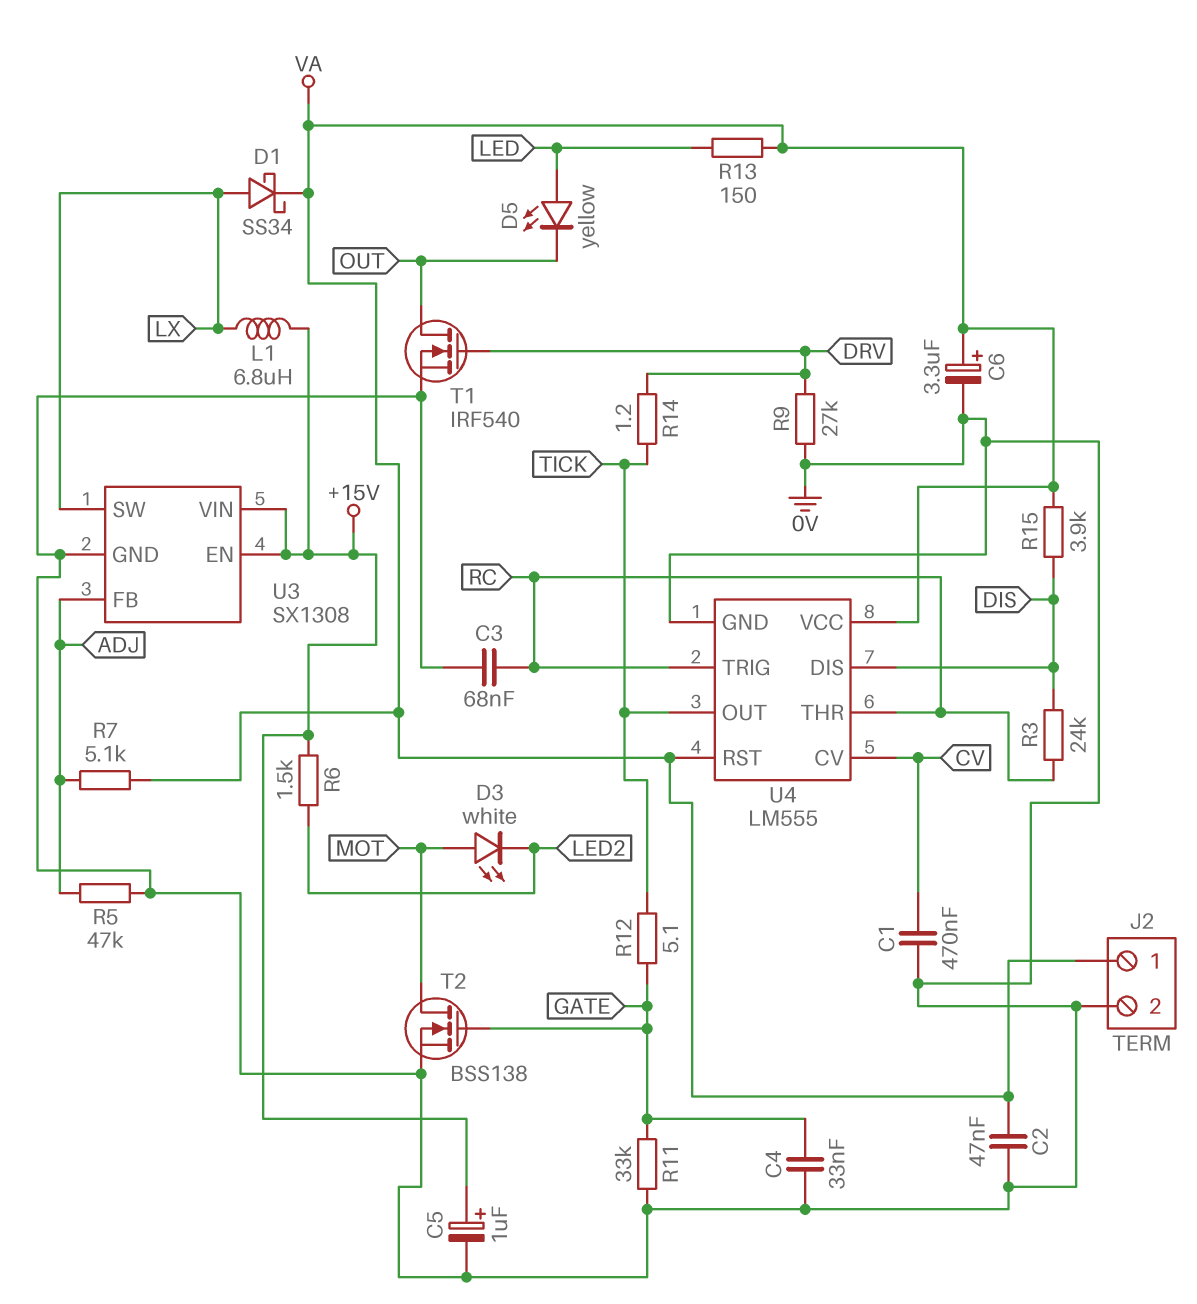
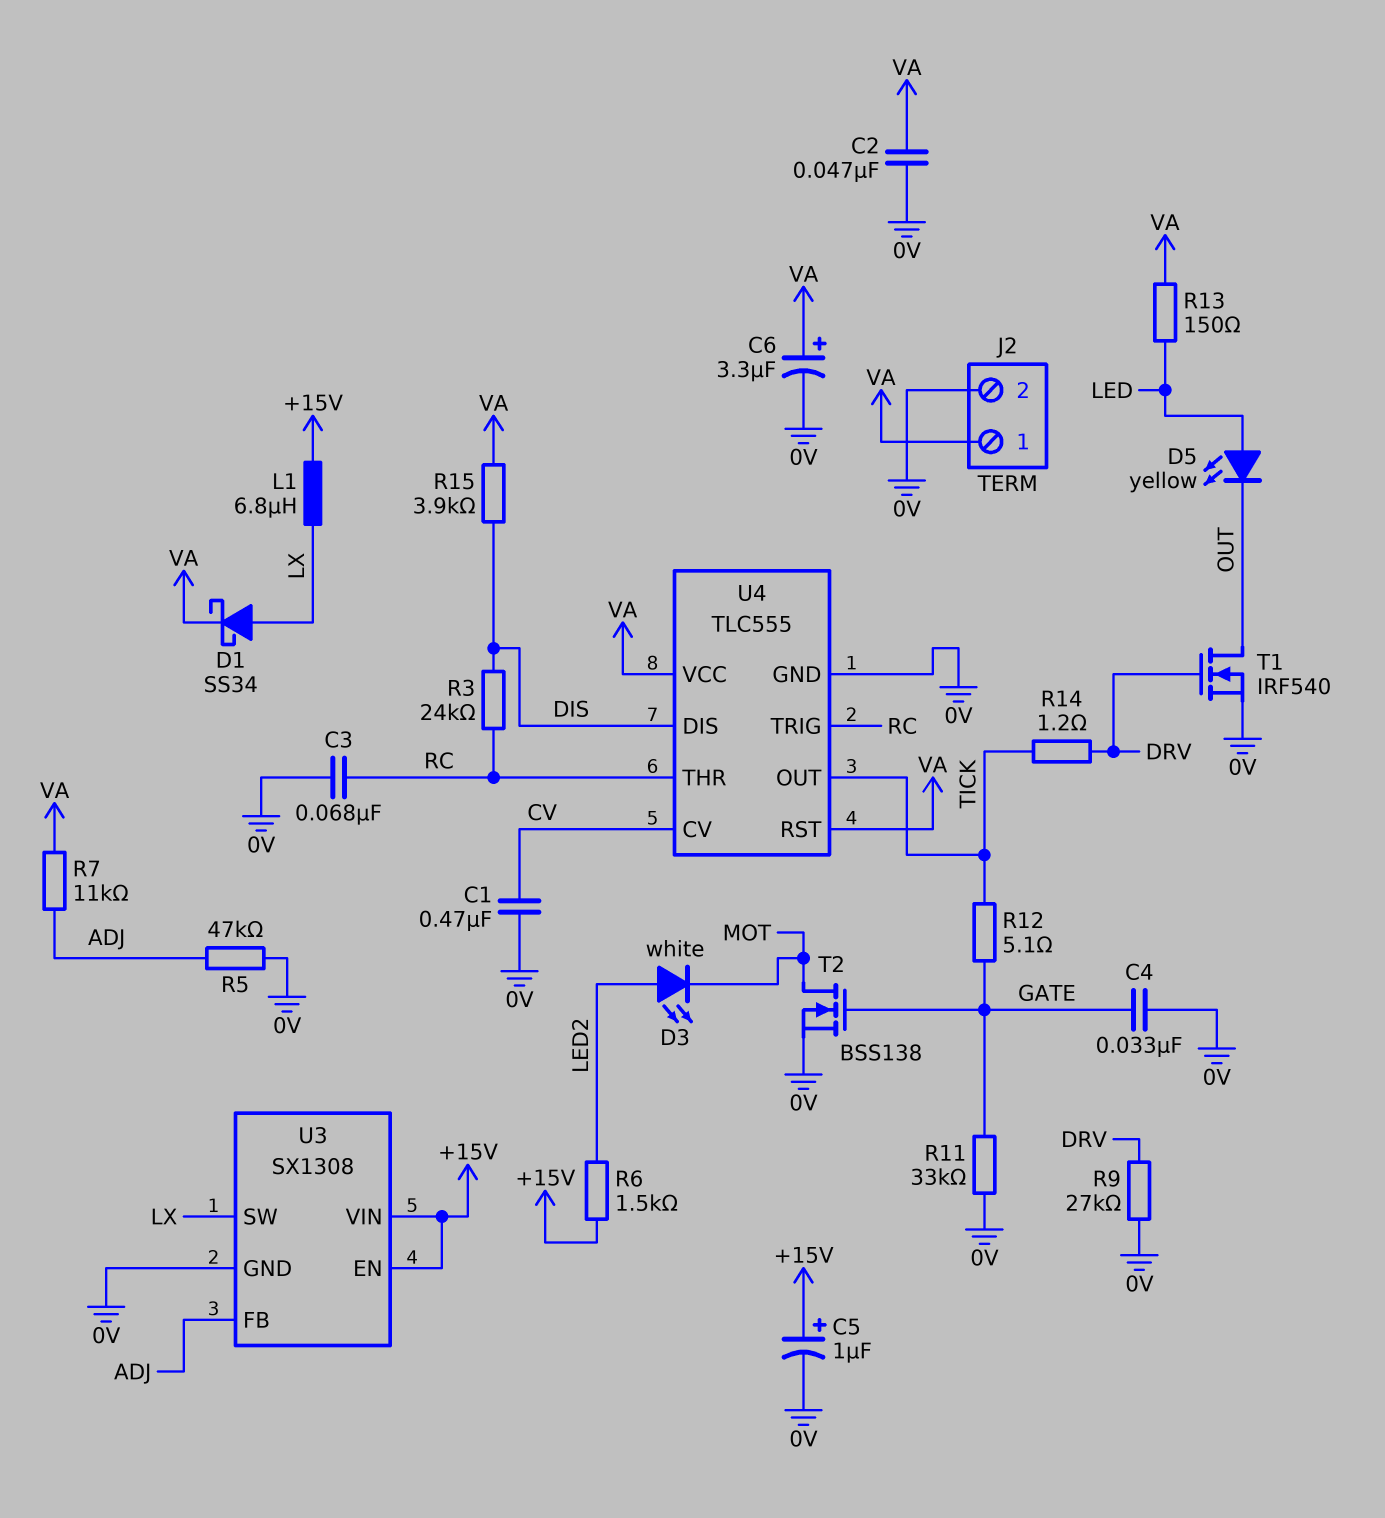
D3: LED white (A MOT, K LED2) -> LED white (A LED2, K MOT)
R7: 5.1k (ADJ, VA) -> 11k (ADJ, VA)
U4: LM555 -> TLC555

